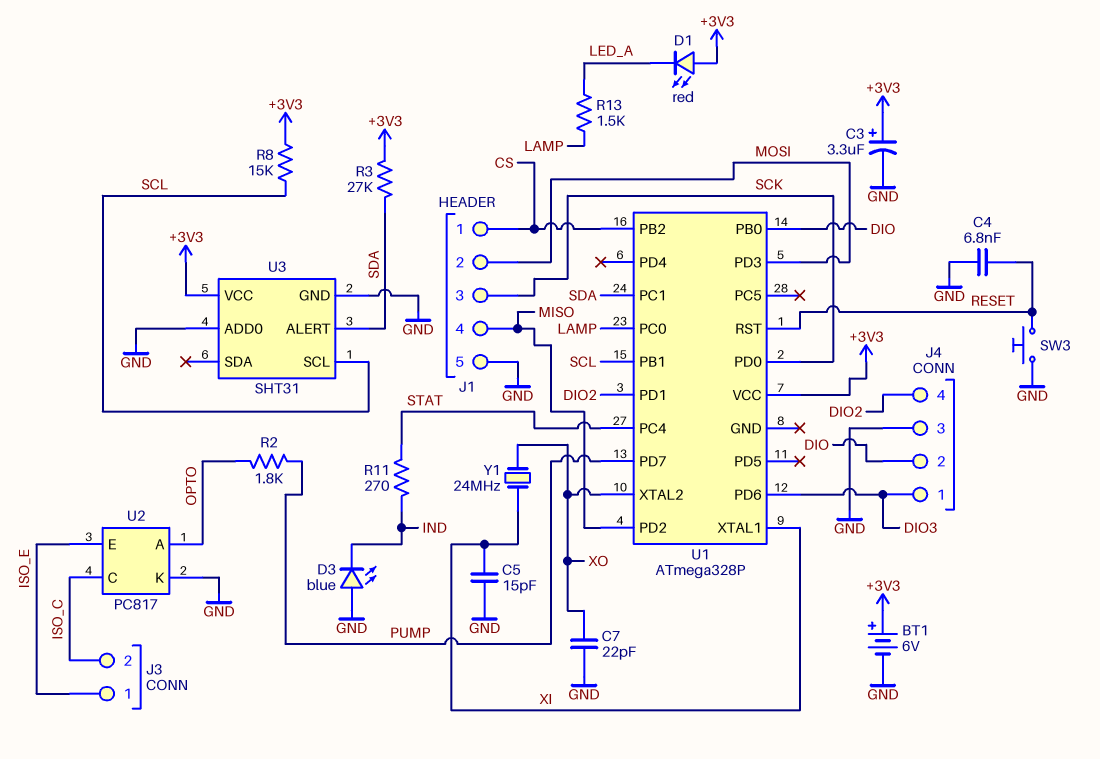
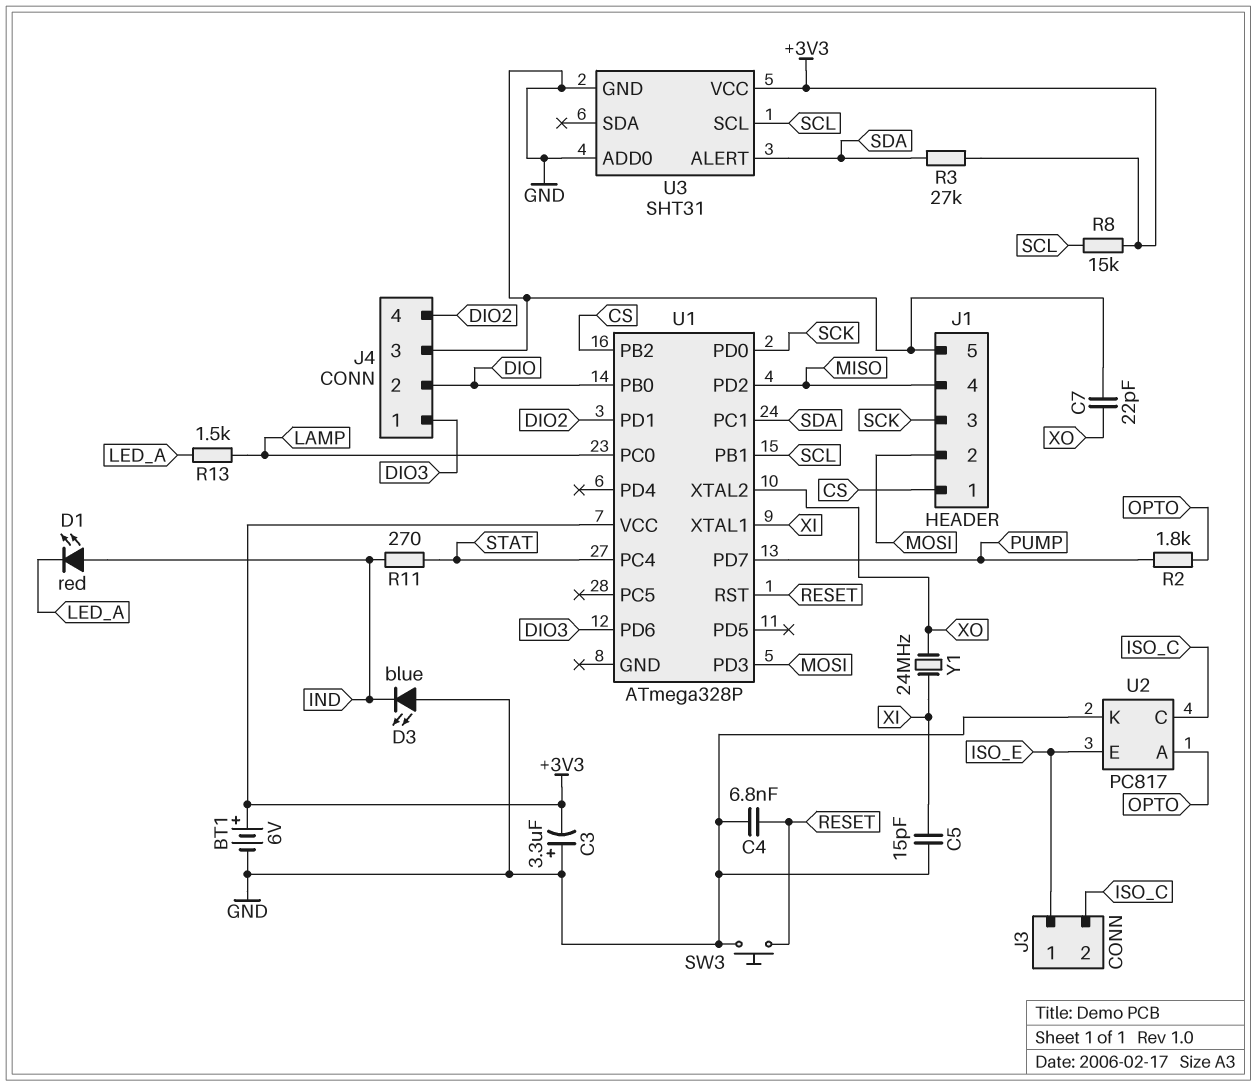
C3: 3.3uF (plus +3V3, minus GND) -> 3.3uF (plus GND, minus +3V3)
D1: LED red (A +3V3, K LED_A) -> LED red (A IND, K LED_A)

